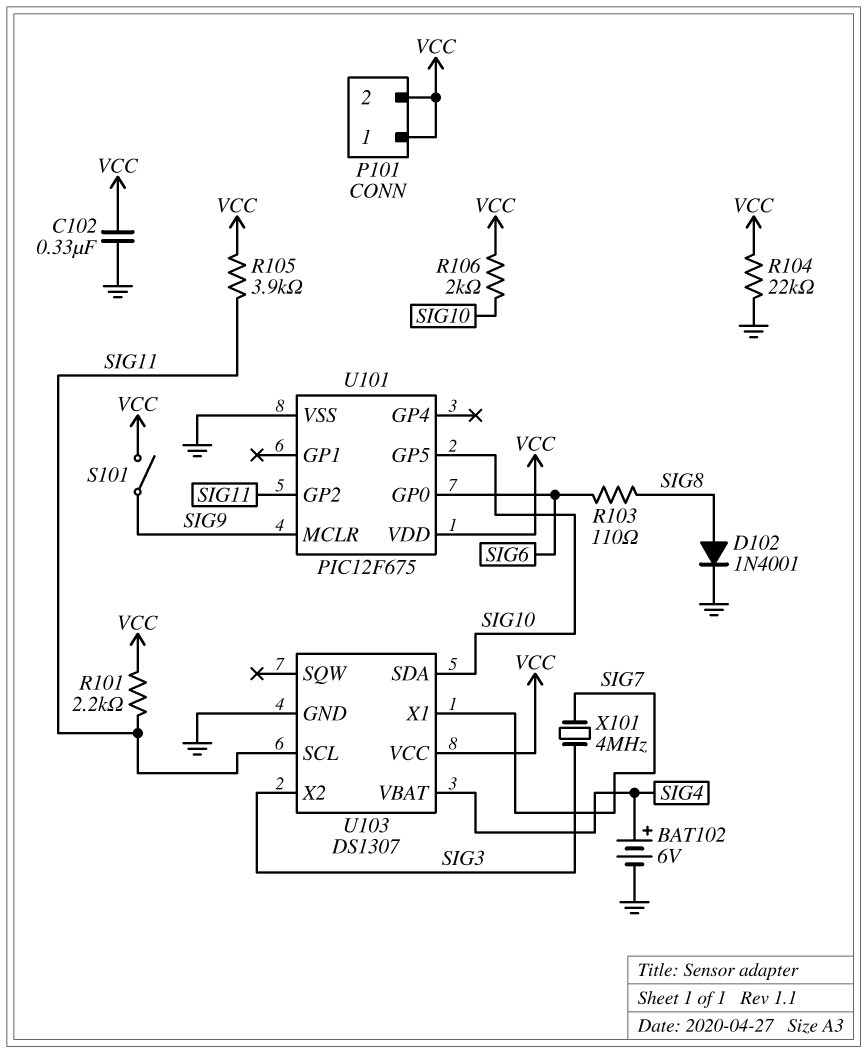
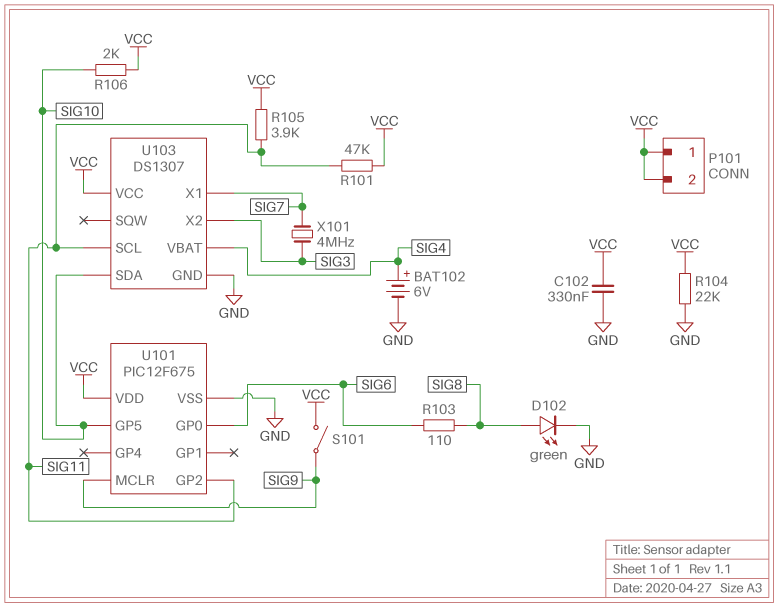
D102: diode 1N4001 (A SIG8, K GND) -> LED green (A SIG8, K GND)
R101: 2.2k (SIG11, VCC) -> 47k (SIG11, VCC)

